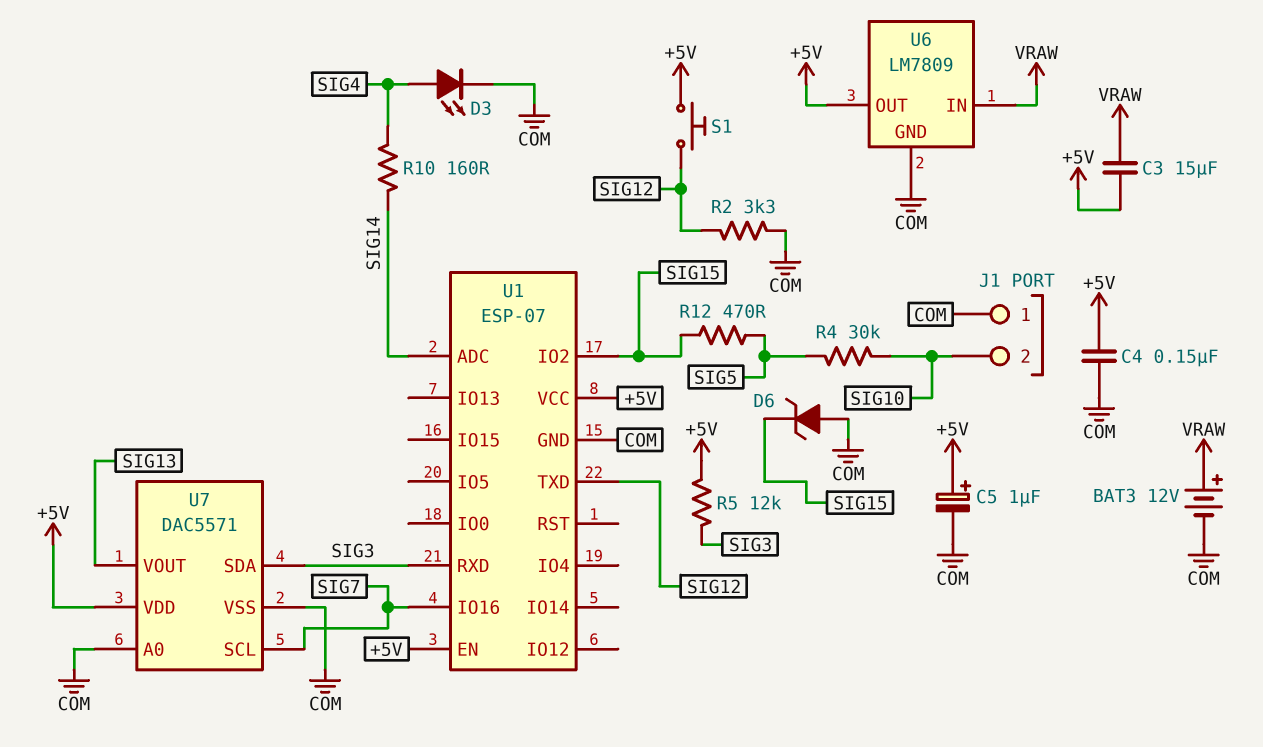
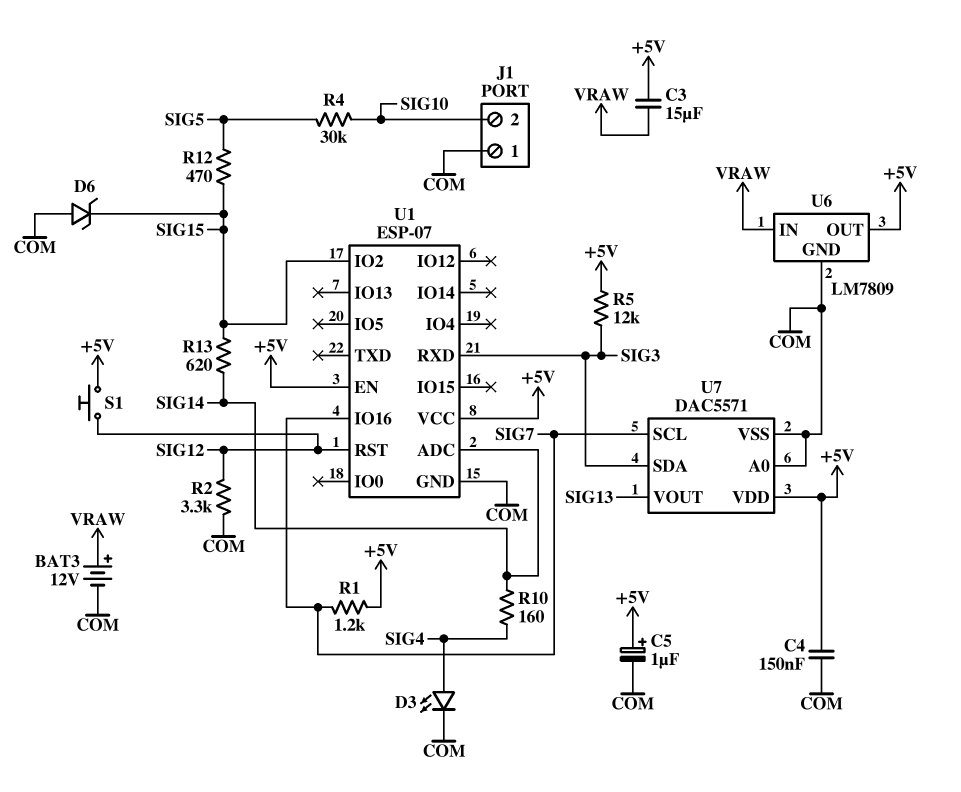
R1: none -> 1.2k (+5V, SIG7)
R13: none -> 620 (SIG14, SIG15)
U1 pin RST: none -> SIG12
U1 pin TXD: SIG12 -> none

